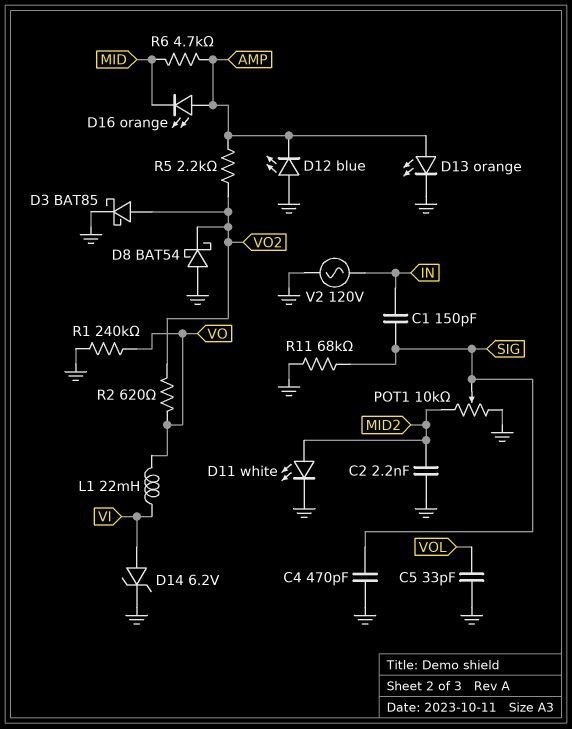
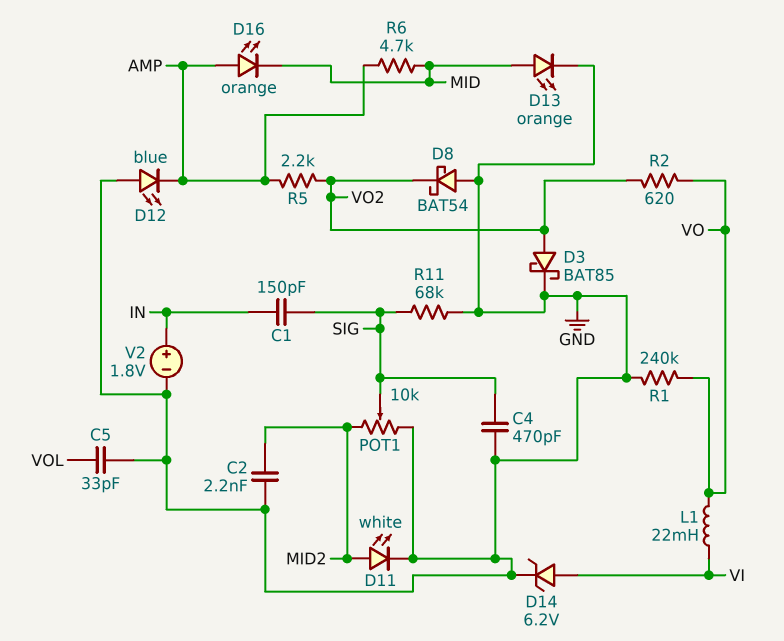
D13: LED orange (A AMP, K GND) -> LED orange (A MID, K GND)
V2: AC 120V (GND, IN) -> 1.8V (plus IN, minus GND)

